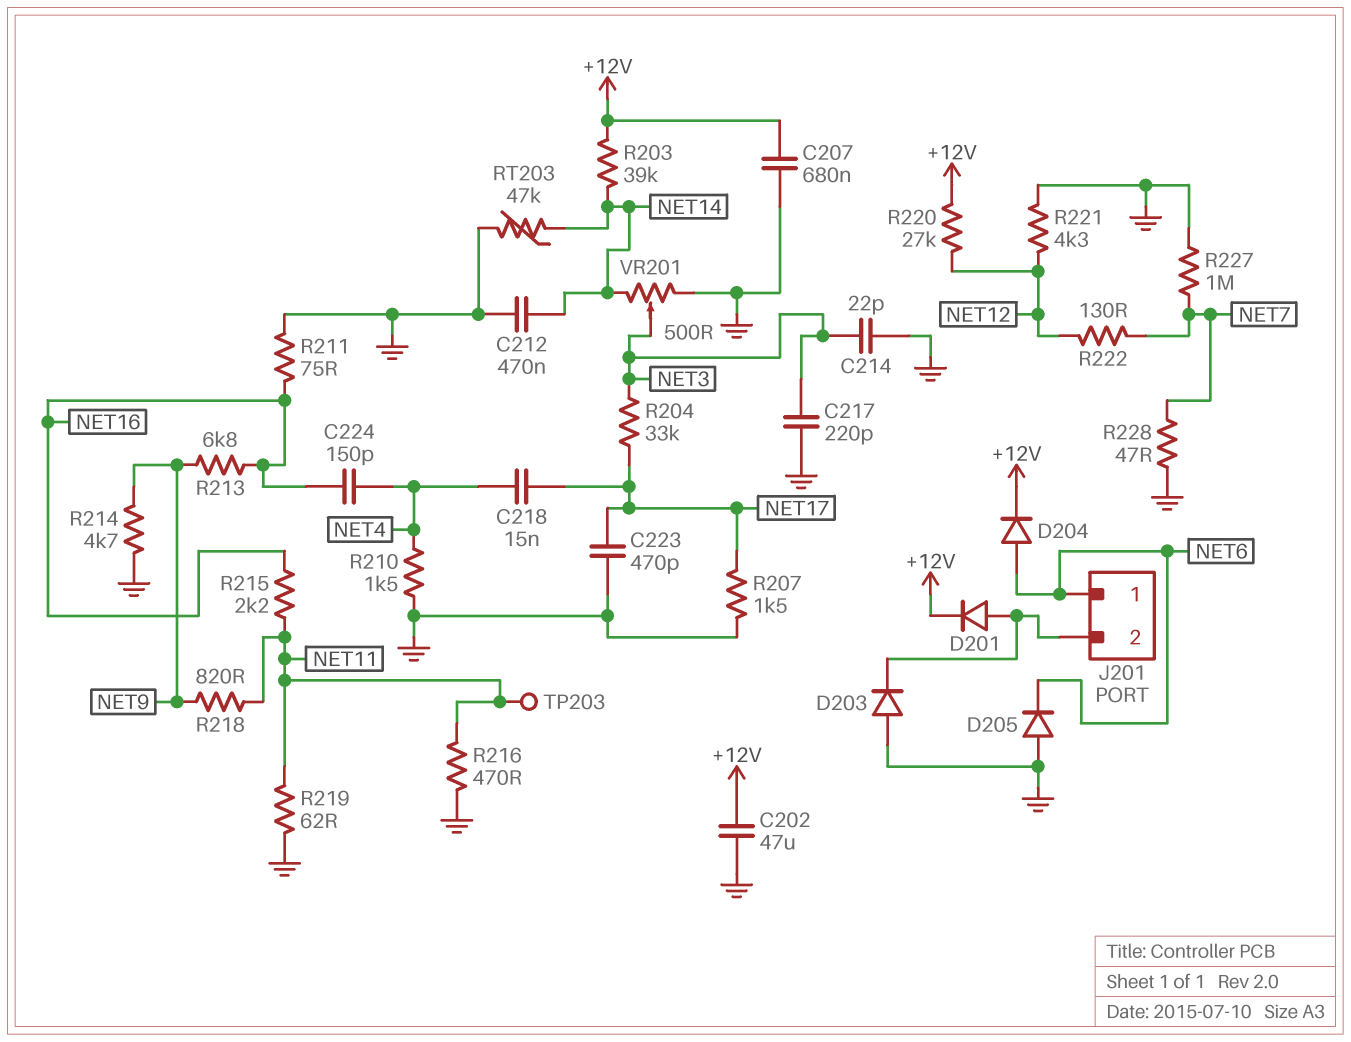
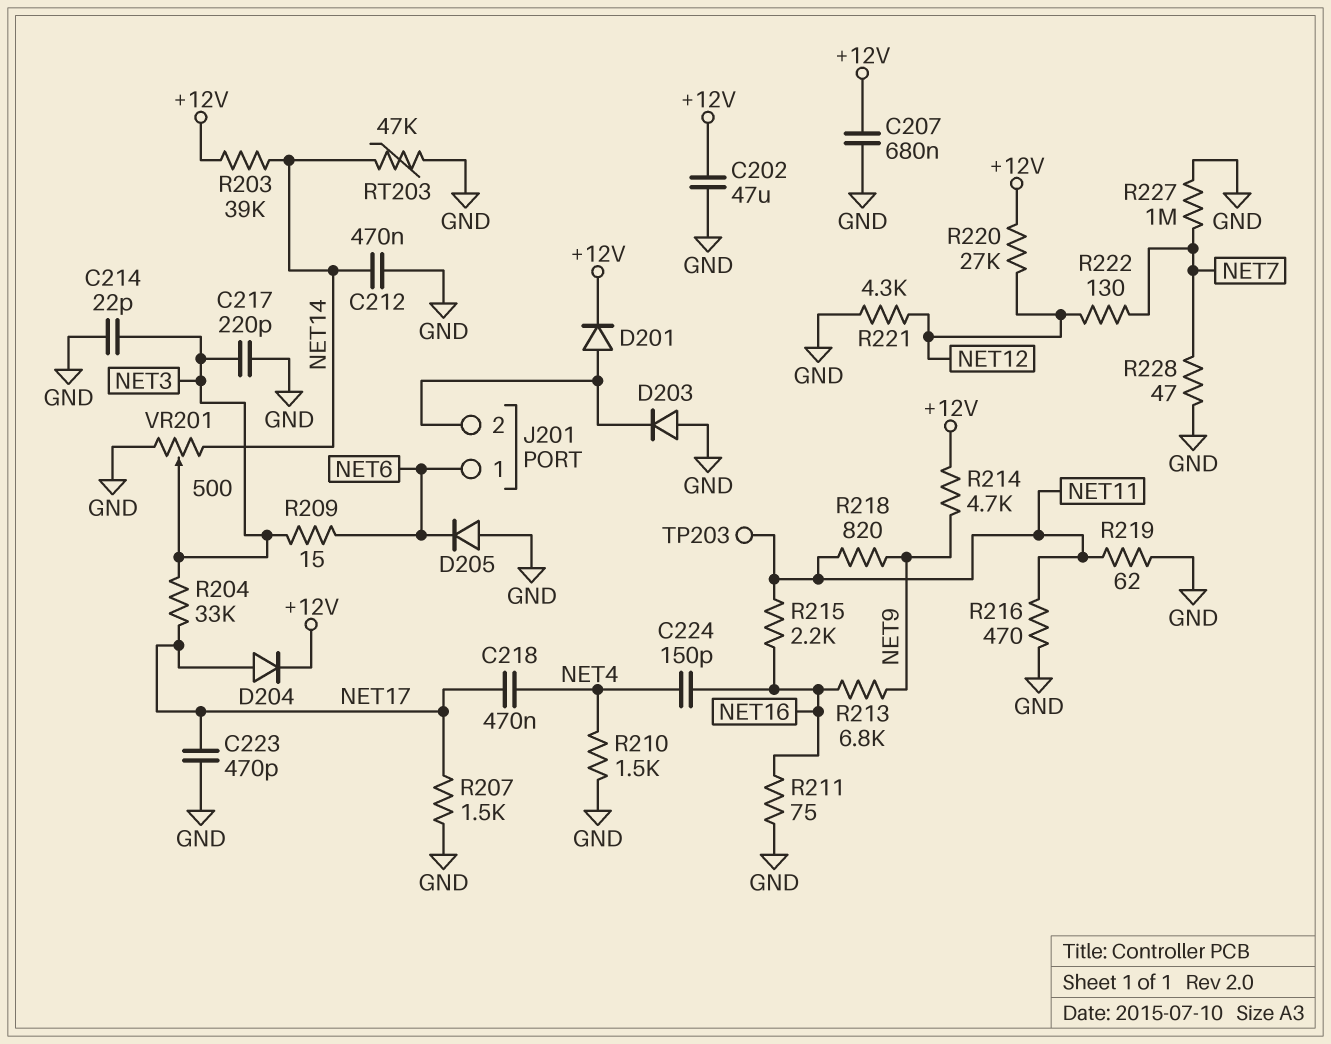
C218: 15nF (NET4, NET17) -> 470nF (NET4, NET17)
D204: diode (A NET6, K +12V) -> diode (A NET17, K +12V)
R209: none -> 15 (NET3, NET6)
R214: 4.7k (GND, NET9) -> 4.7k (+12V, NET9)

